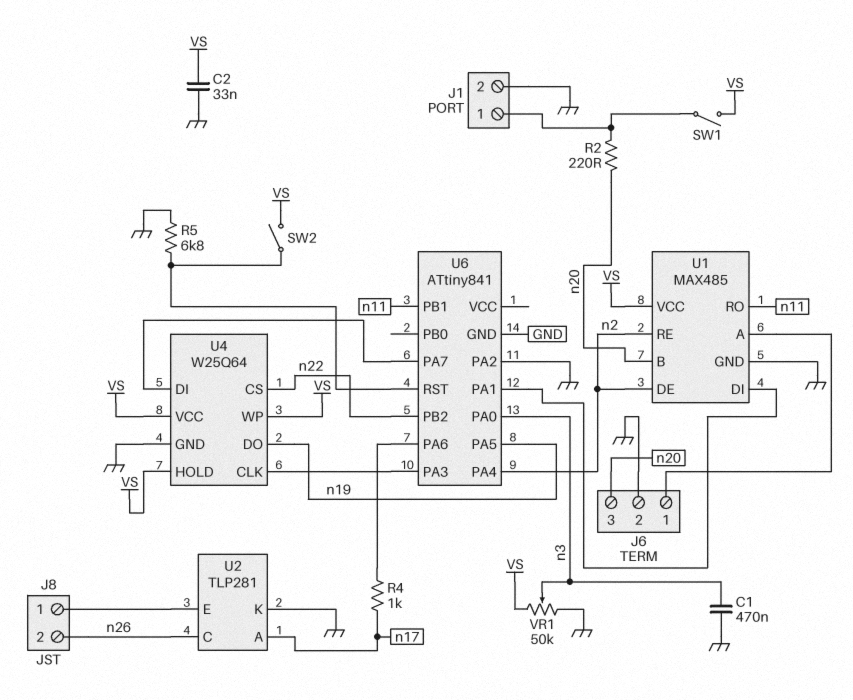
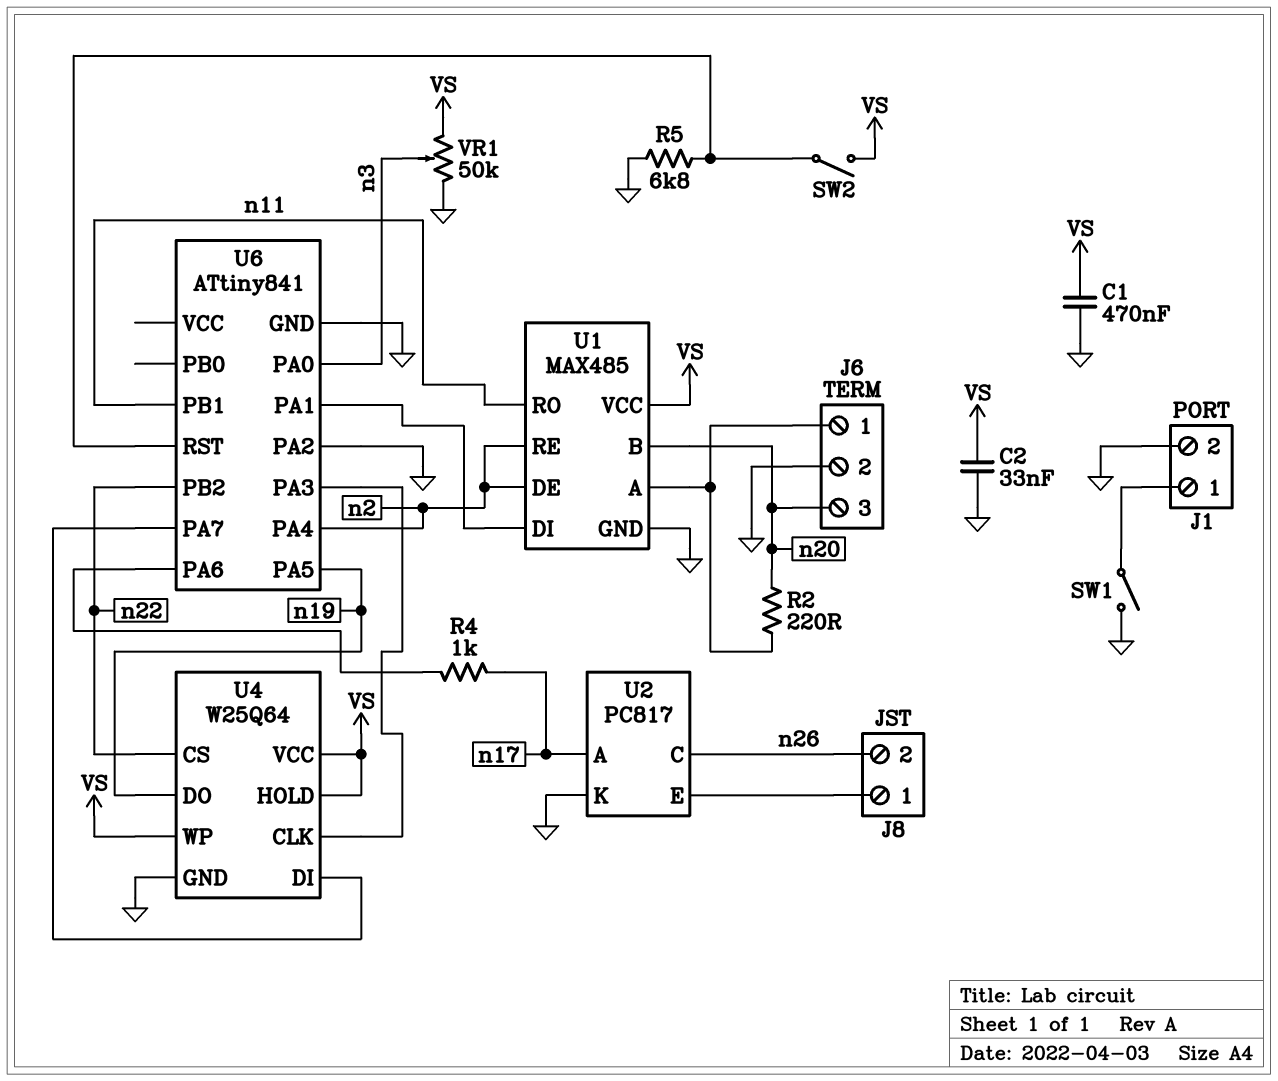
C1: 470nF (GND, n3) -> 470nF (GND, VS)
R2: 220 (J1/1, n20) -> 220 (J6/1, n20)
SW1: switch (J1/1, VS) -> switch (GND, J1/1)
U2: TLP281 -> PC817

